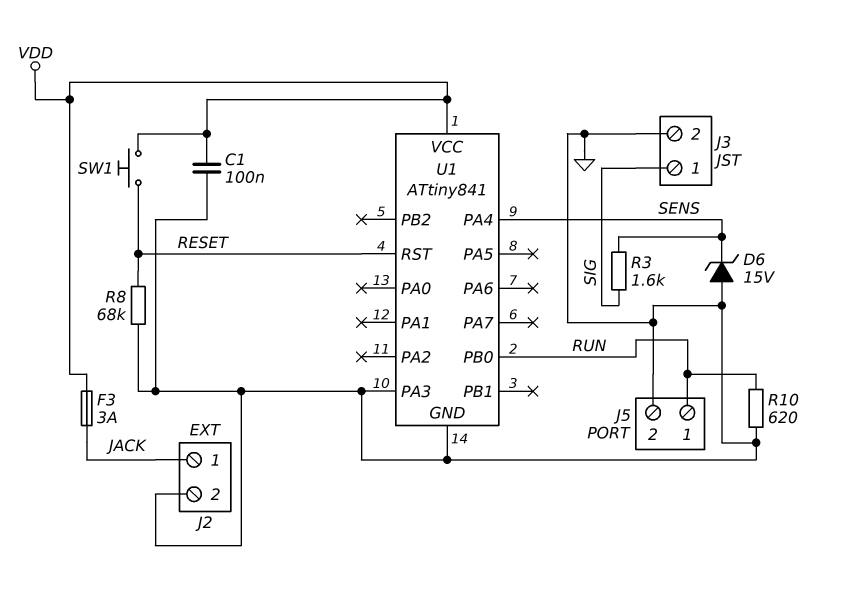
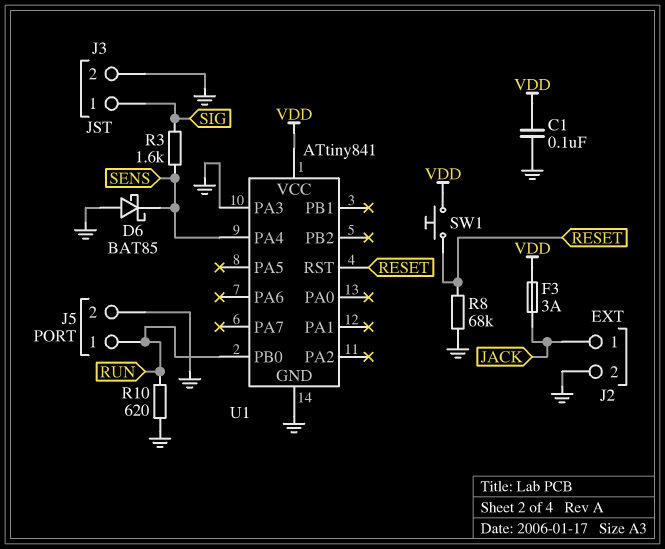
D6: zener 15V (A GND, K SENS) -> schottky BAT85 (A GND, K SENS)

